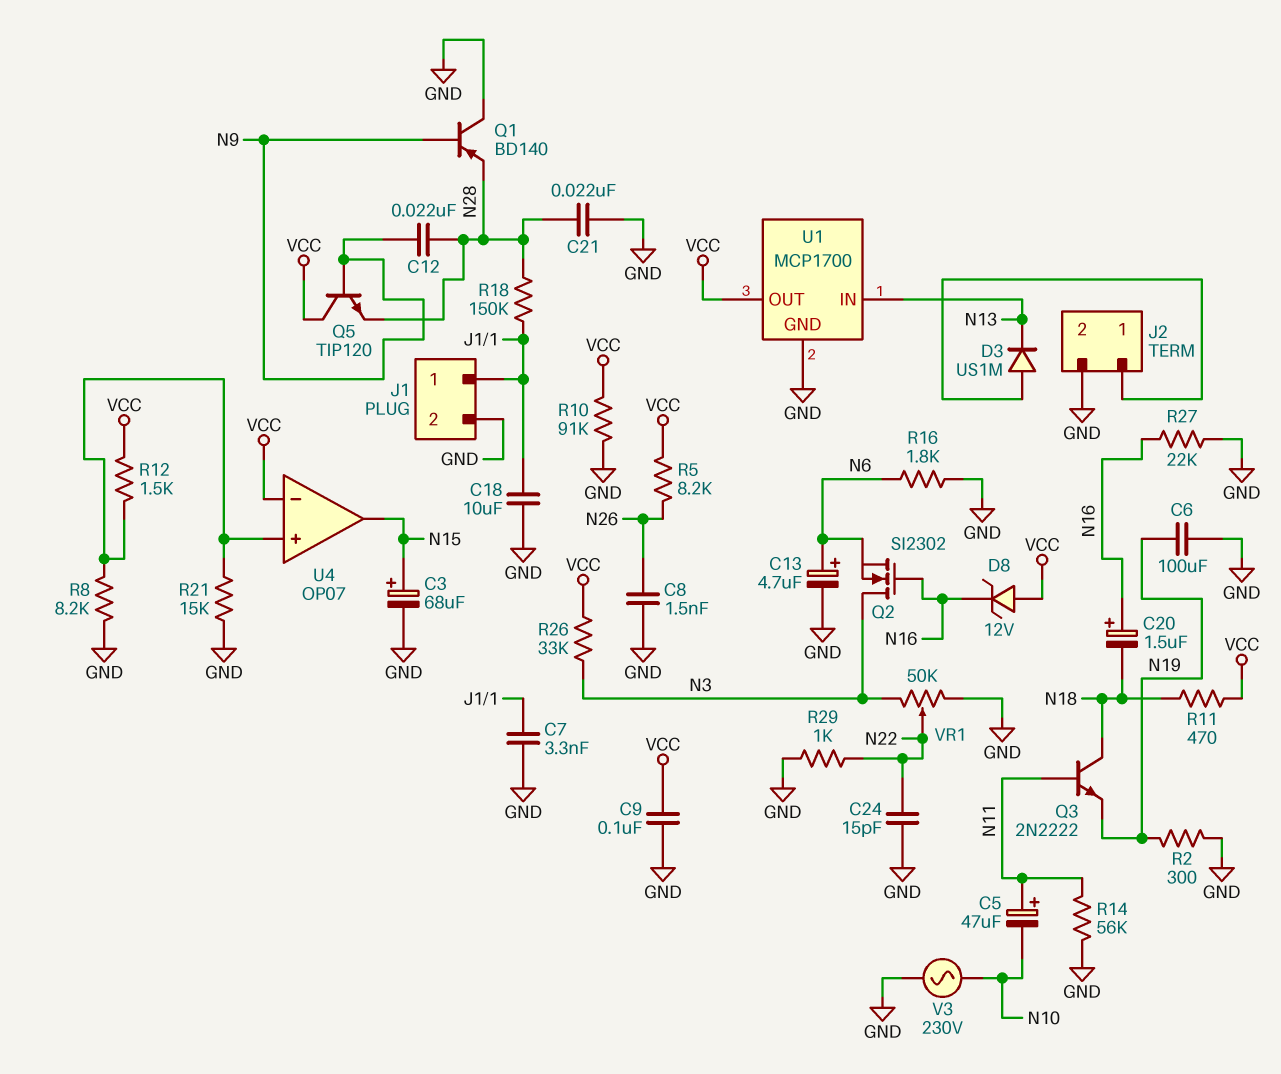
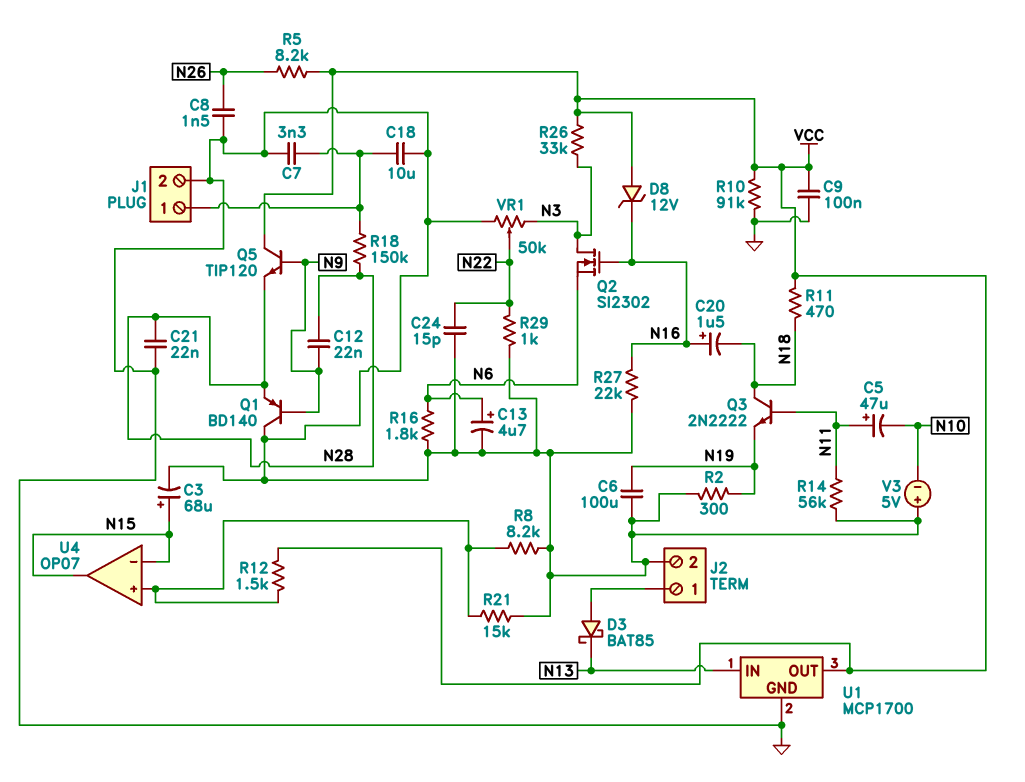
D3: diode US1M (A J2/1, K N13) -> schottky BAT85 (A J2/1, K N13)
U4 pin in-: VCC -> N15
V3: AC 230V (GND, N10) -> 5V (plus GND, minus N10)

